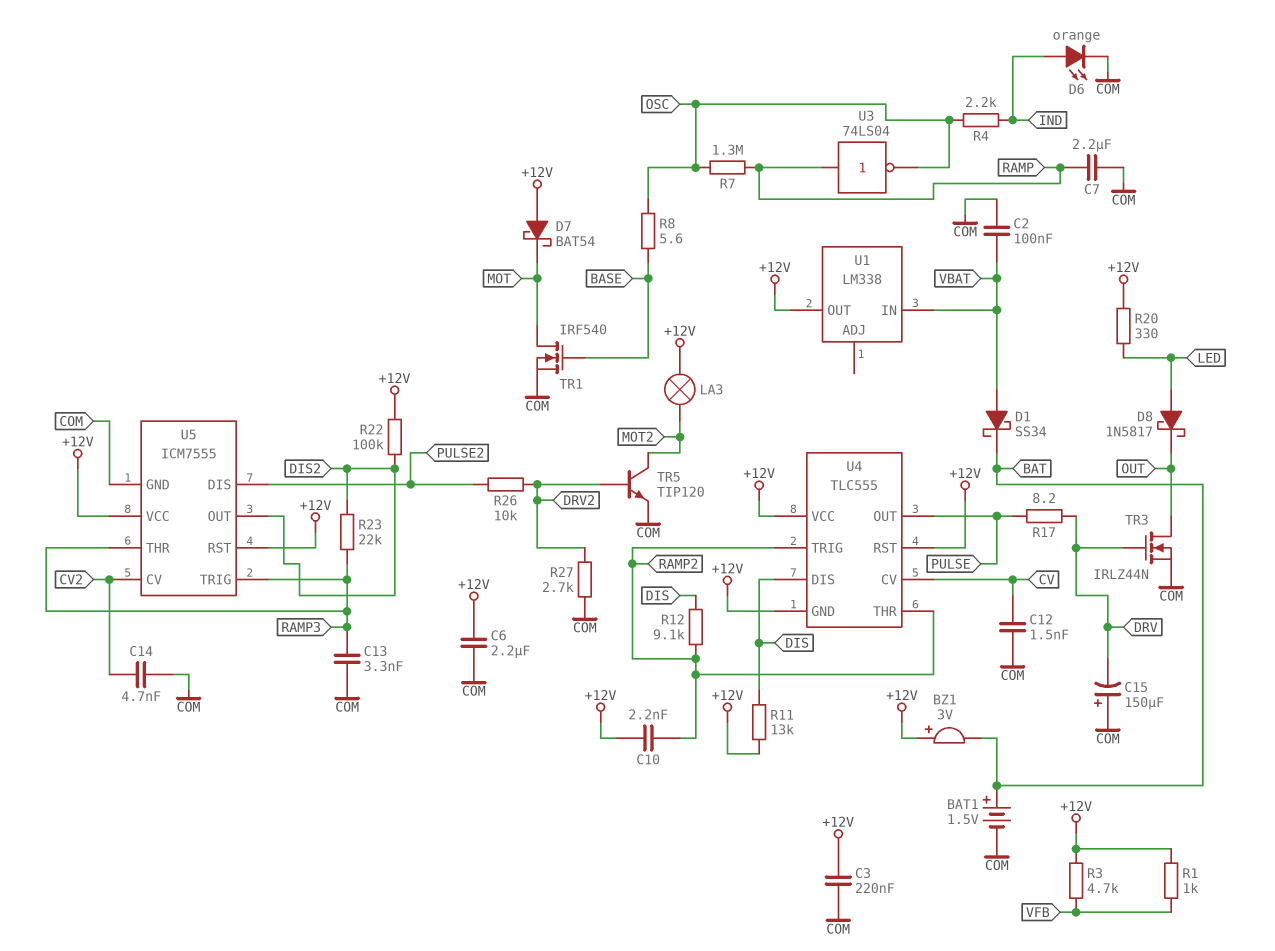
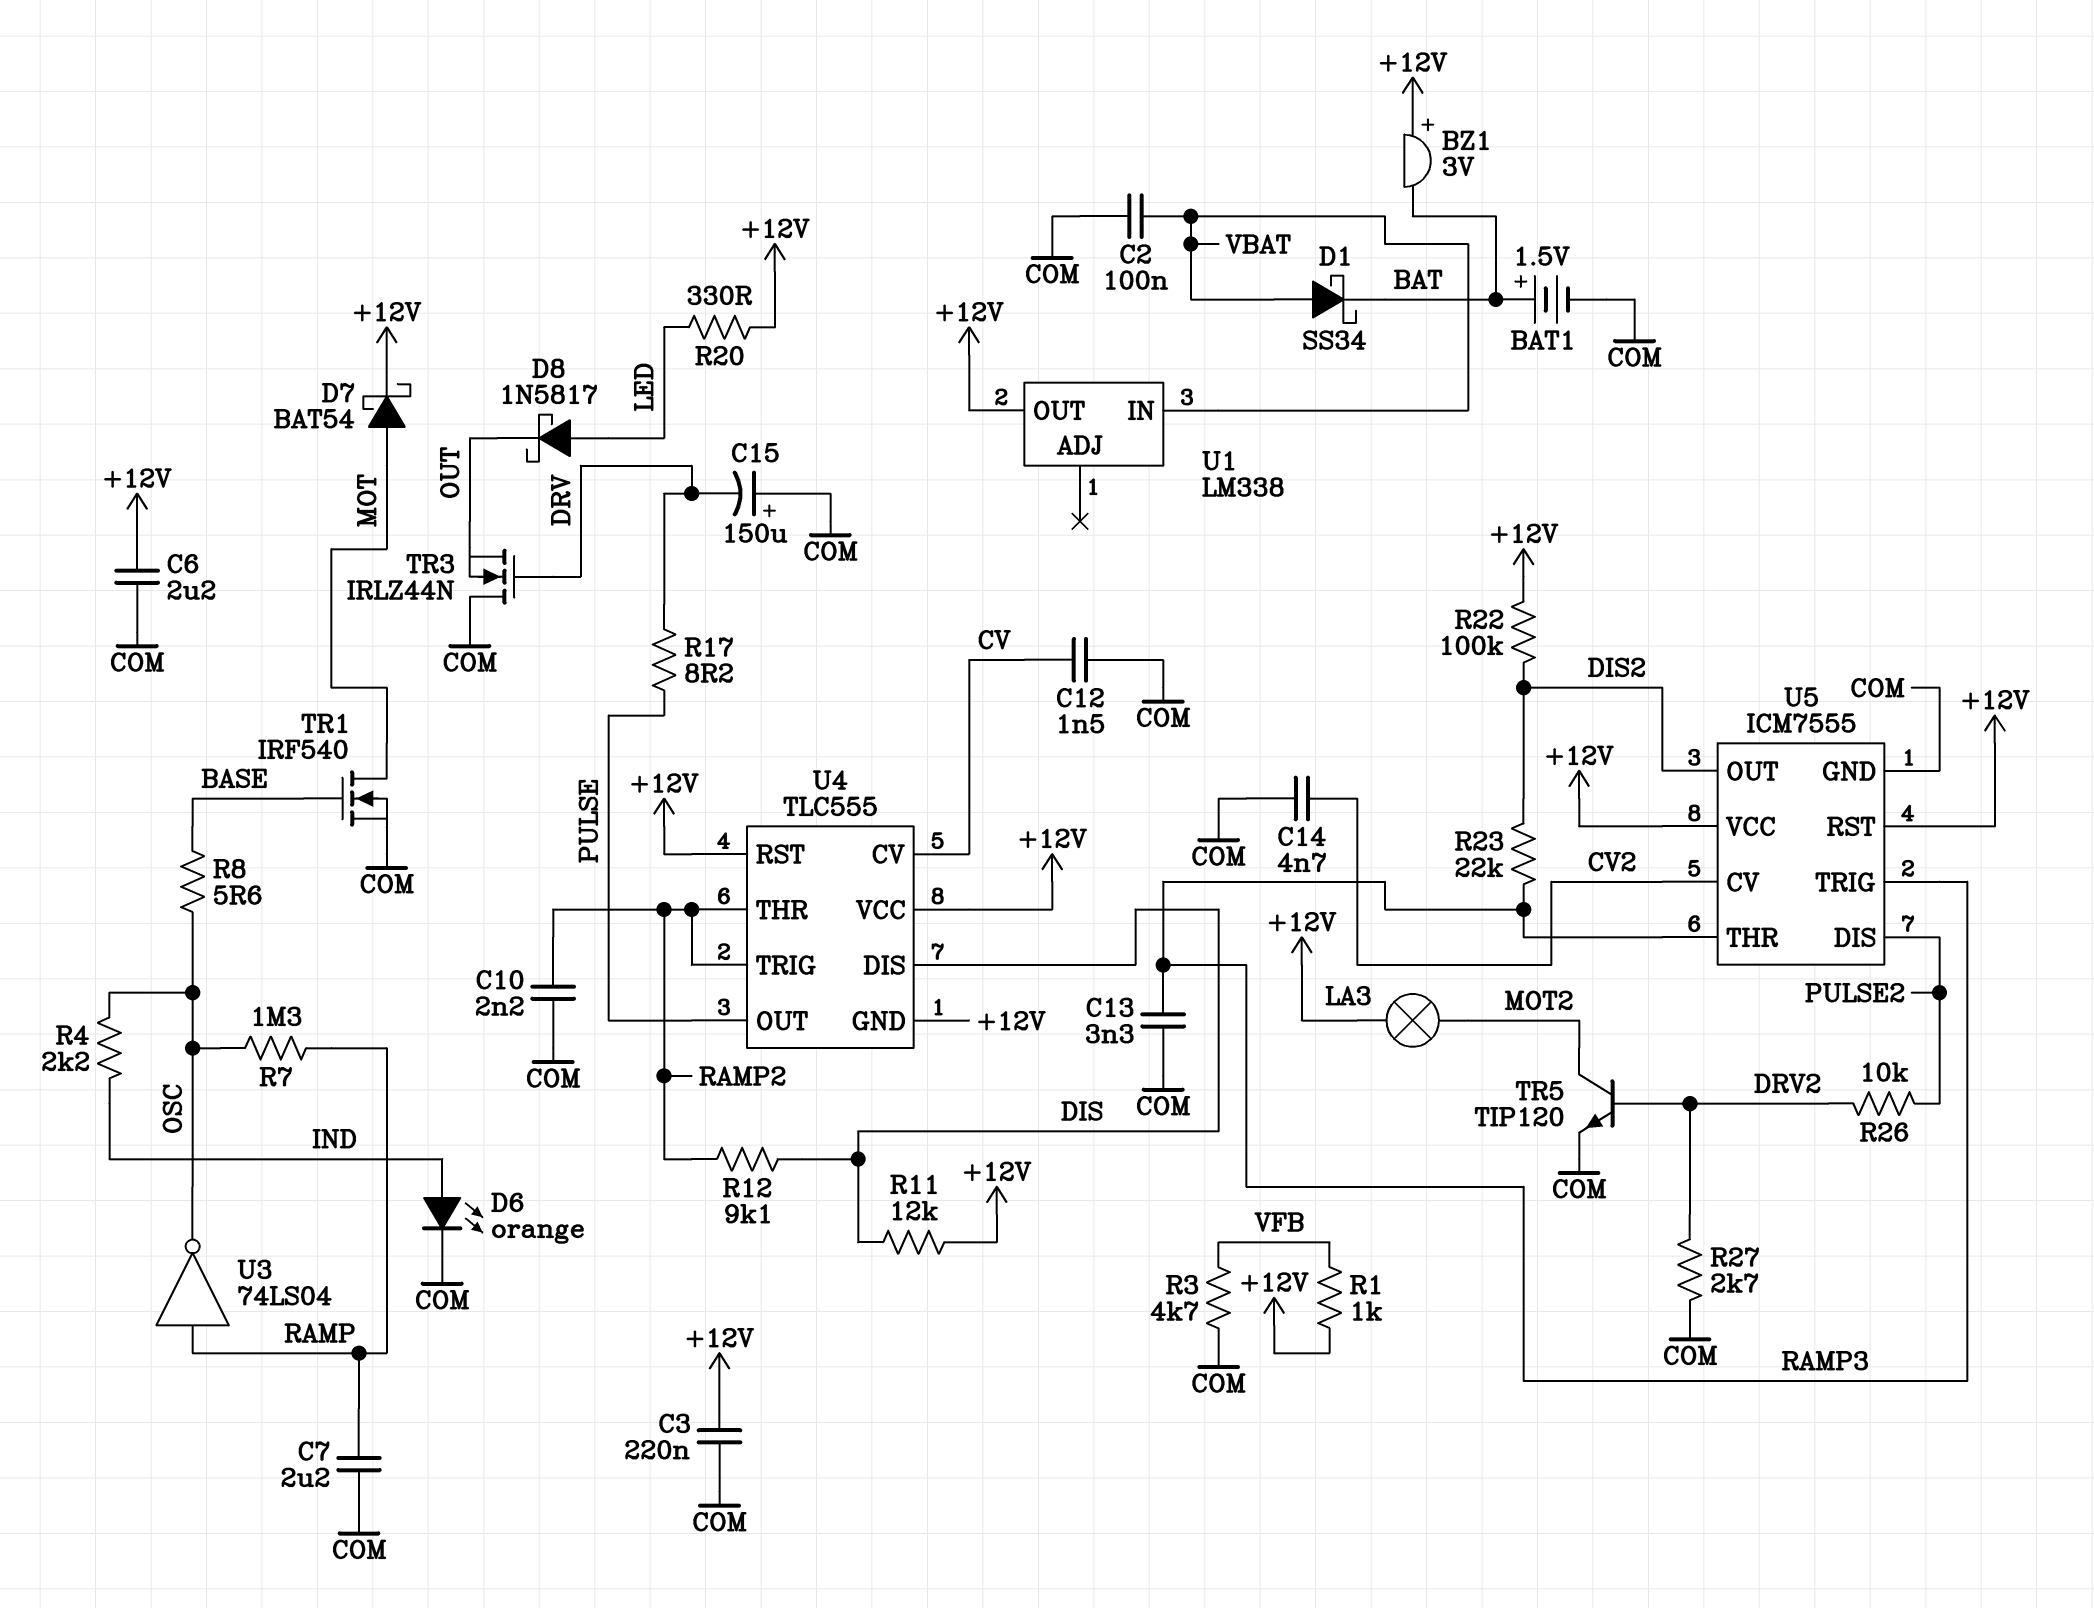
C10: 2.2nF (+12V, RAMP2) -> 2.2nF (COM, RAMP2)
D7: schottky BAT54 (A +12V, K MOT) -> schottky BAT54 (A MOT, K +12V)
R3: 4.7k (+12V, VFB) -> 4.7k (COM, VFB)
R11: 13k (+12V, DIS) -> 12k (+12V, DIS)
TR3: NMOS IRLZ44N (G DRV, D OUT, S COM) -> NMOS IRLZ44N (G DRV, D COM, S OUT)

